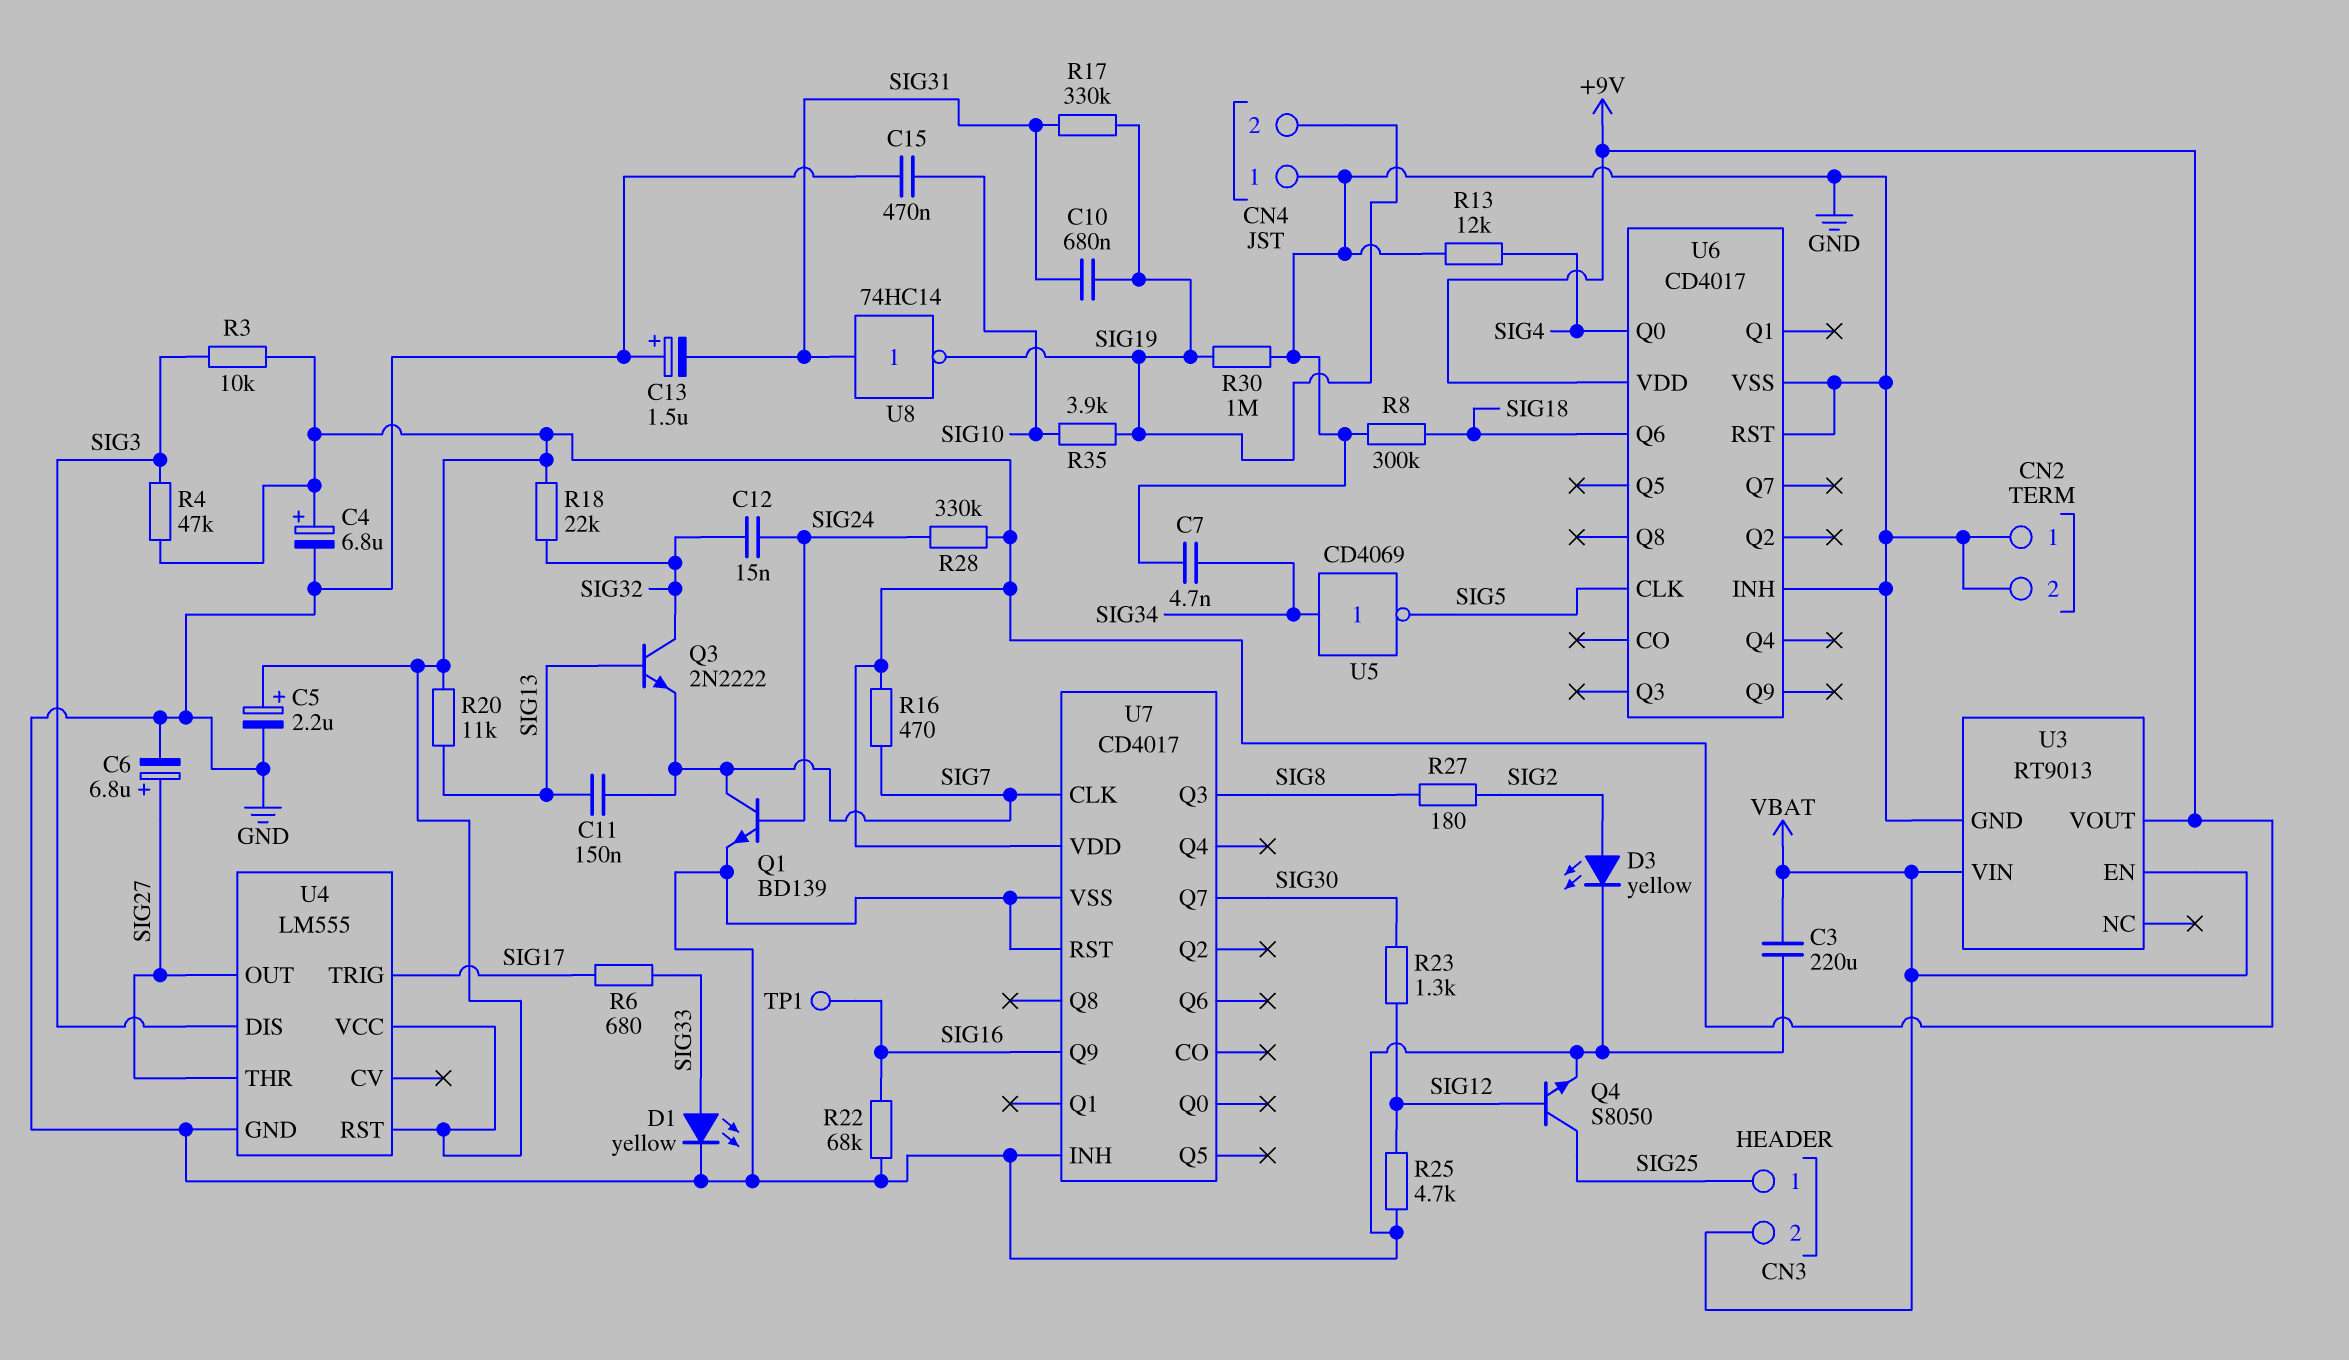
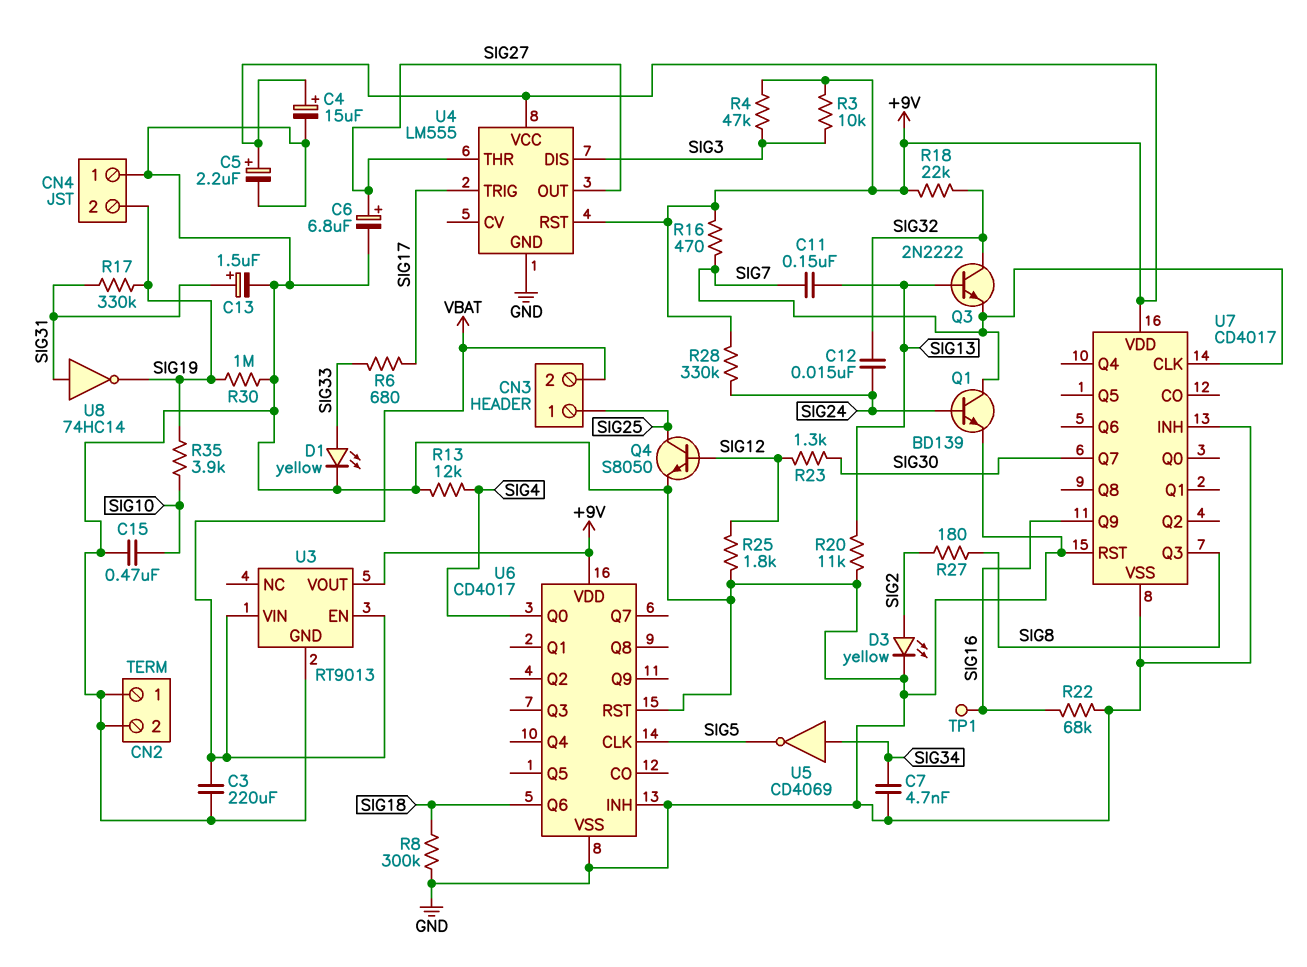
C4: 6.8uF (plus +9V, minus GND) -> 15uF (plus +9V, minus GND)
C10: 680nF (SIG19, SIG31) -> none
C13: 1.5uF (plus GND, minus SIG31) -> 1.5uF (plus SIG31, minus GND)
R20: 11k (+9V, SIG13) -> 11k (GND, SIG13)
R25: 4.7k (GND, SIG12) -> 1.8k (GND, SIG12)

